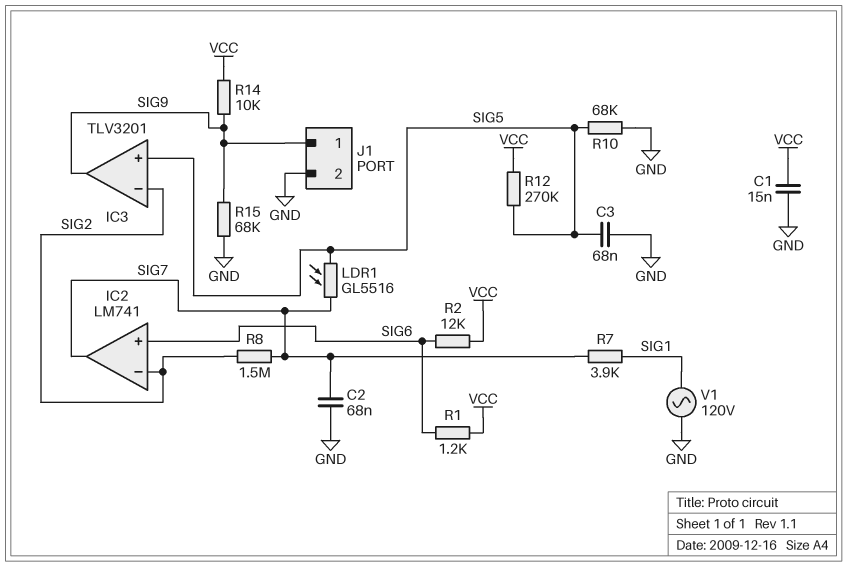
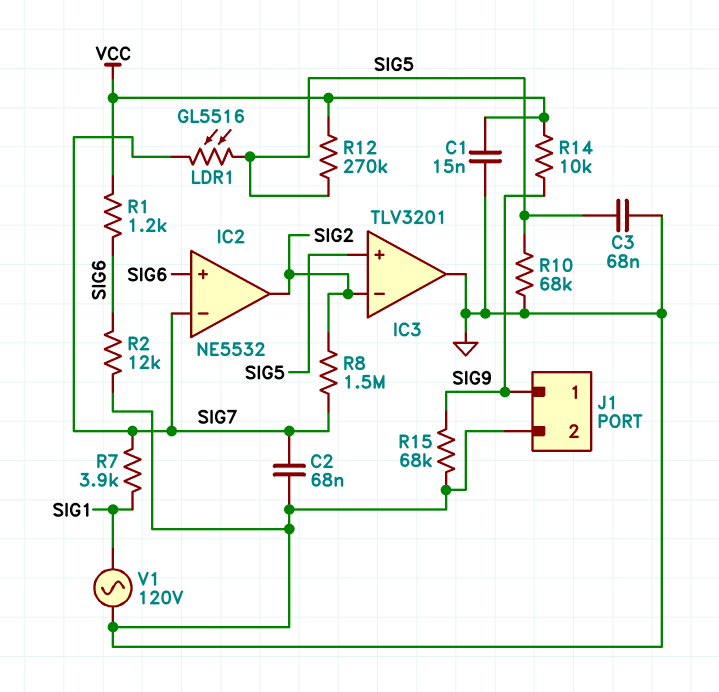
IC2: LM741 -> NE5532
IC2 pin in-: SIG2 -> SIG7
IC2 pin out: SIG7 -> SIG2
IC3 pin out: SIG9 -> GND
R2: 12k (SIG6, VCC) -> 12k (GND, SIG6)

